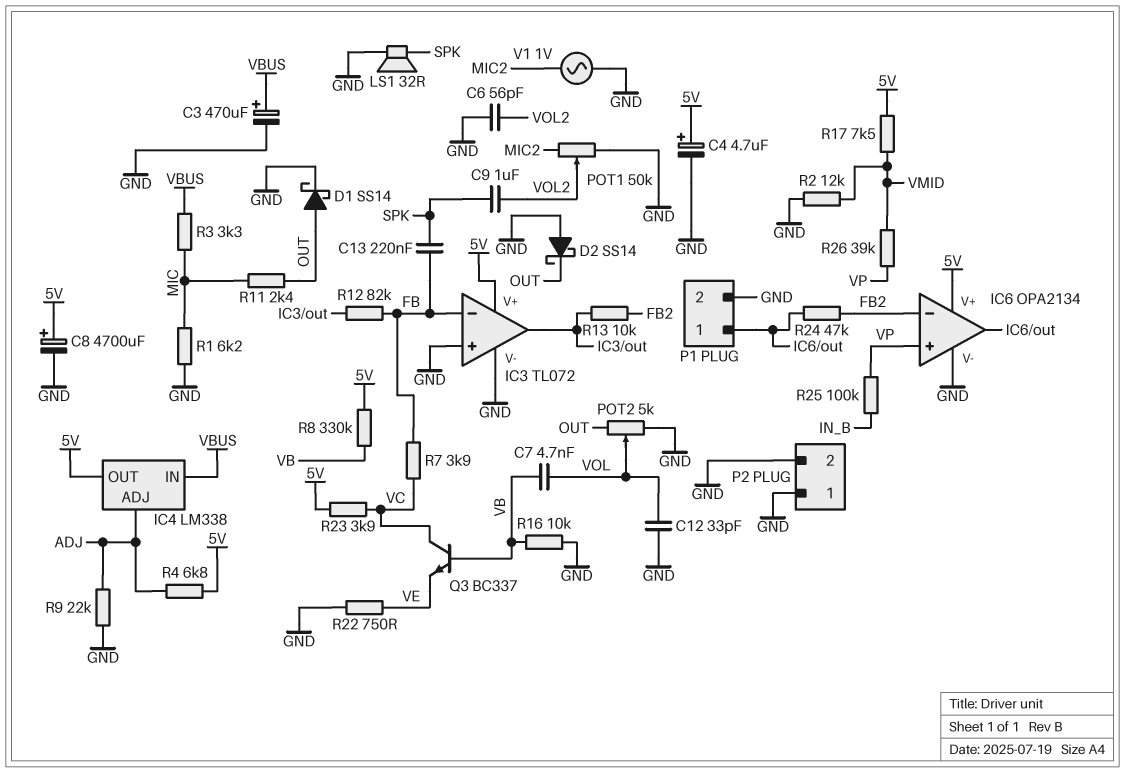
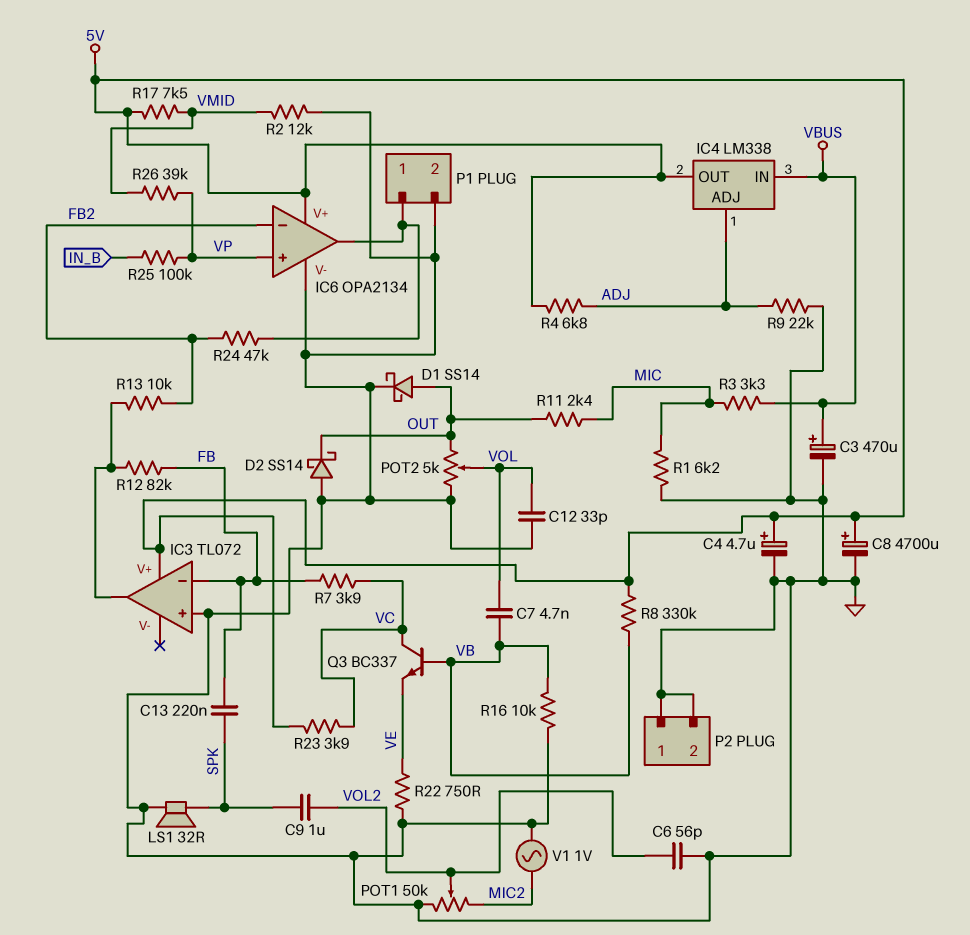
IC3 pin V-: GND -> none

